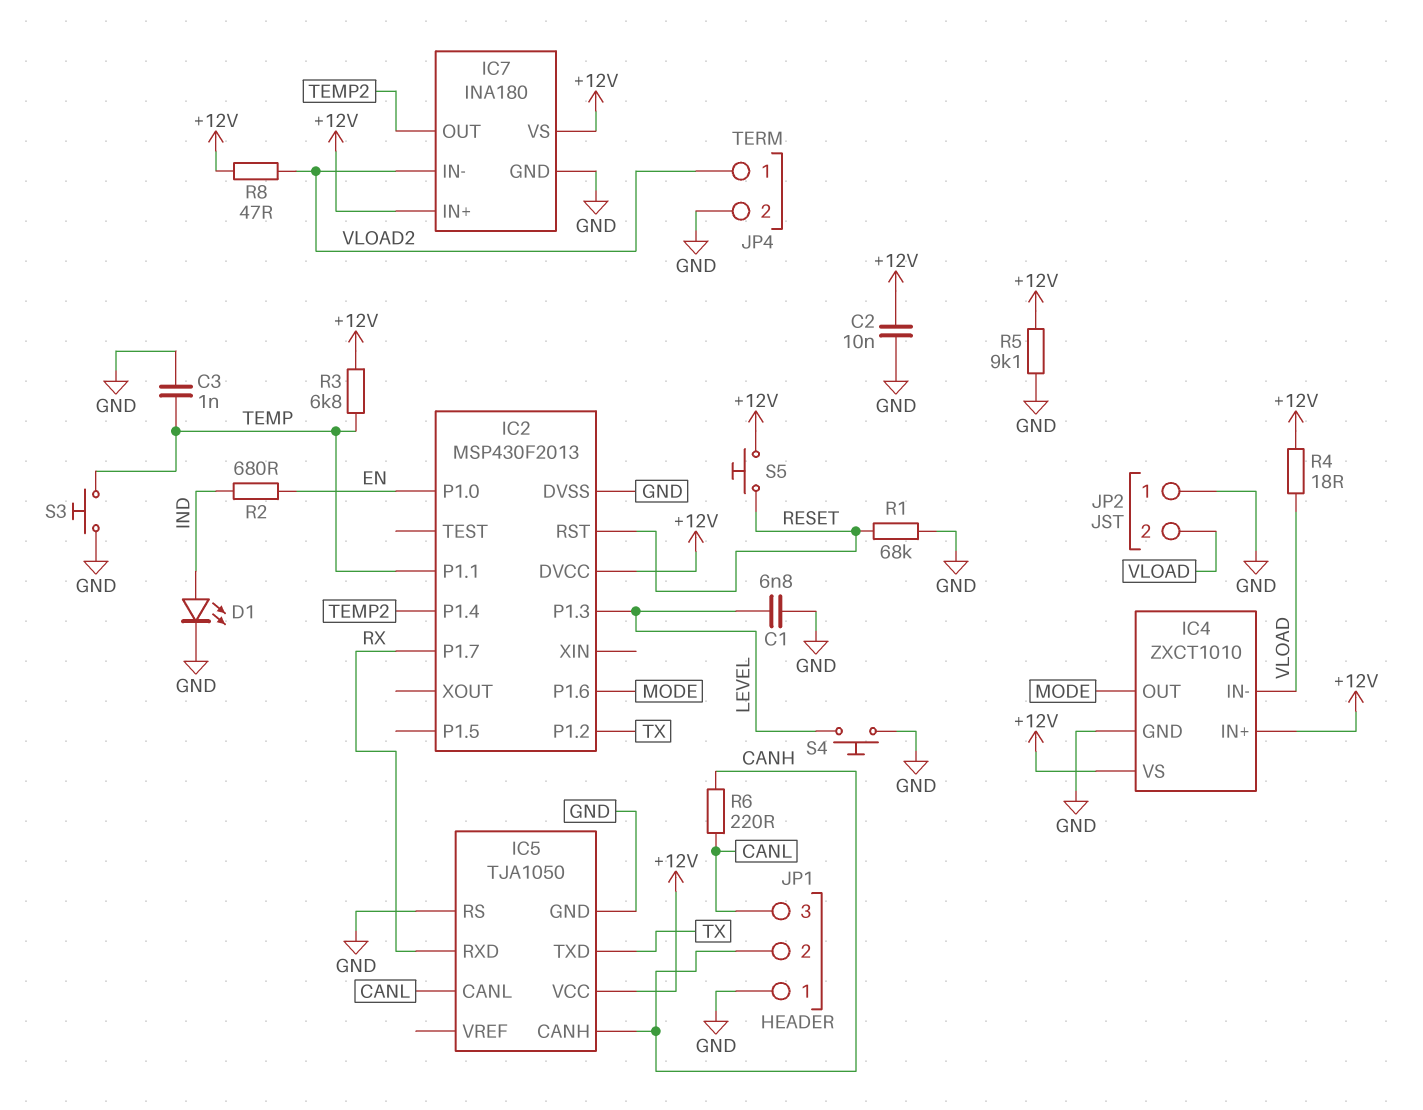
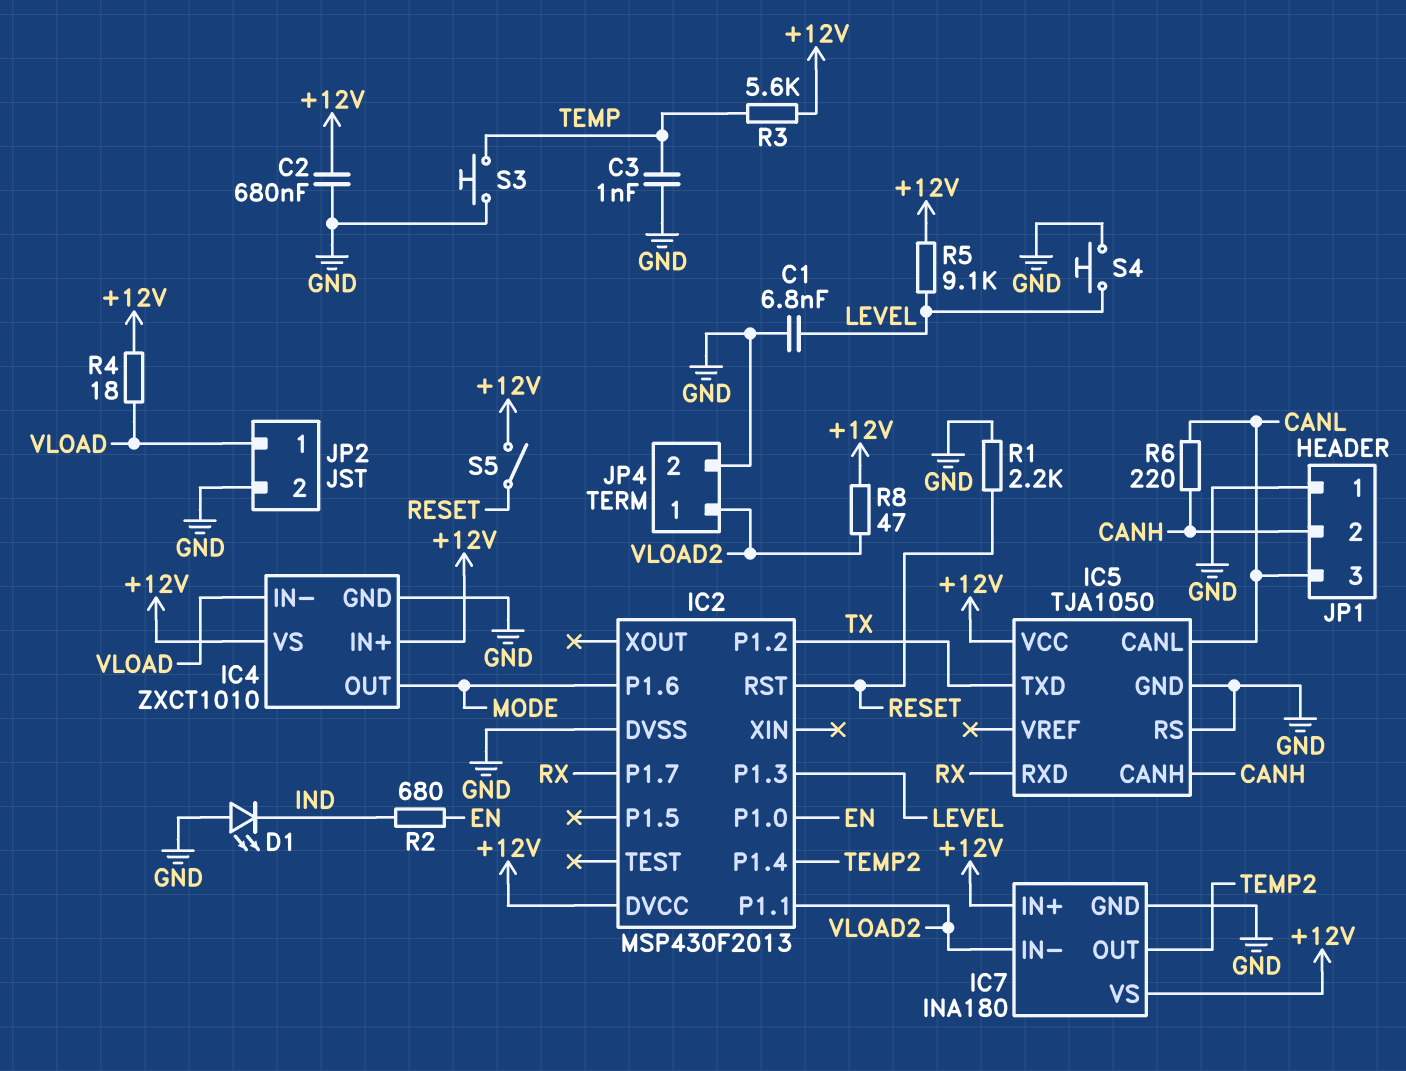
C2: 10nF (+12V, GND) -> 680nF (+12V, GND)
D1: LED (A IND, K GND) -> LED (A GND, K IND)
IC2 pin P1.1: TEMP -> VLOAD2
JP2 pin 1: GND -> VLOAD
JP2 pin 2: VLOAD -> GND
R1: 68k (GND, RESET) -> 2.2k (GND, RESET)
R3: 6.8k (+12V, TEMP) -> 5.6k (+12V, TEMP)
R5: 9.1k (+12V, GND) -> 9.1k (+12V, LEVEL)
S5: button (+12V, RESET) -> switch (+12V, RESET)

